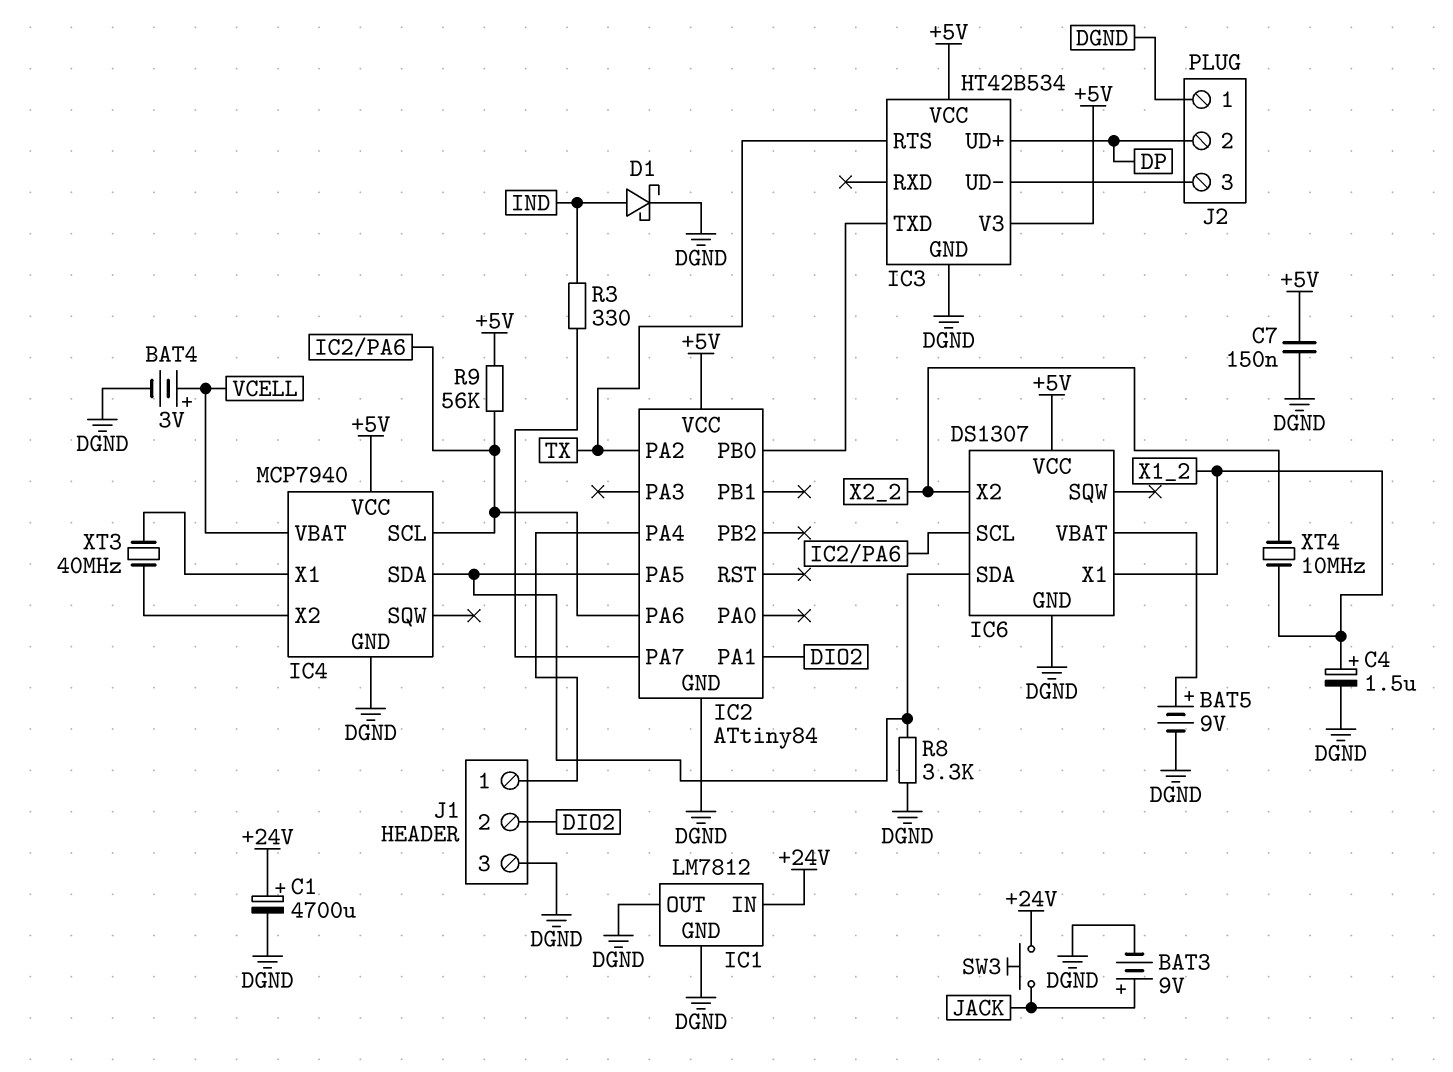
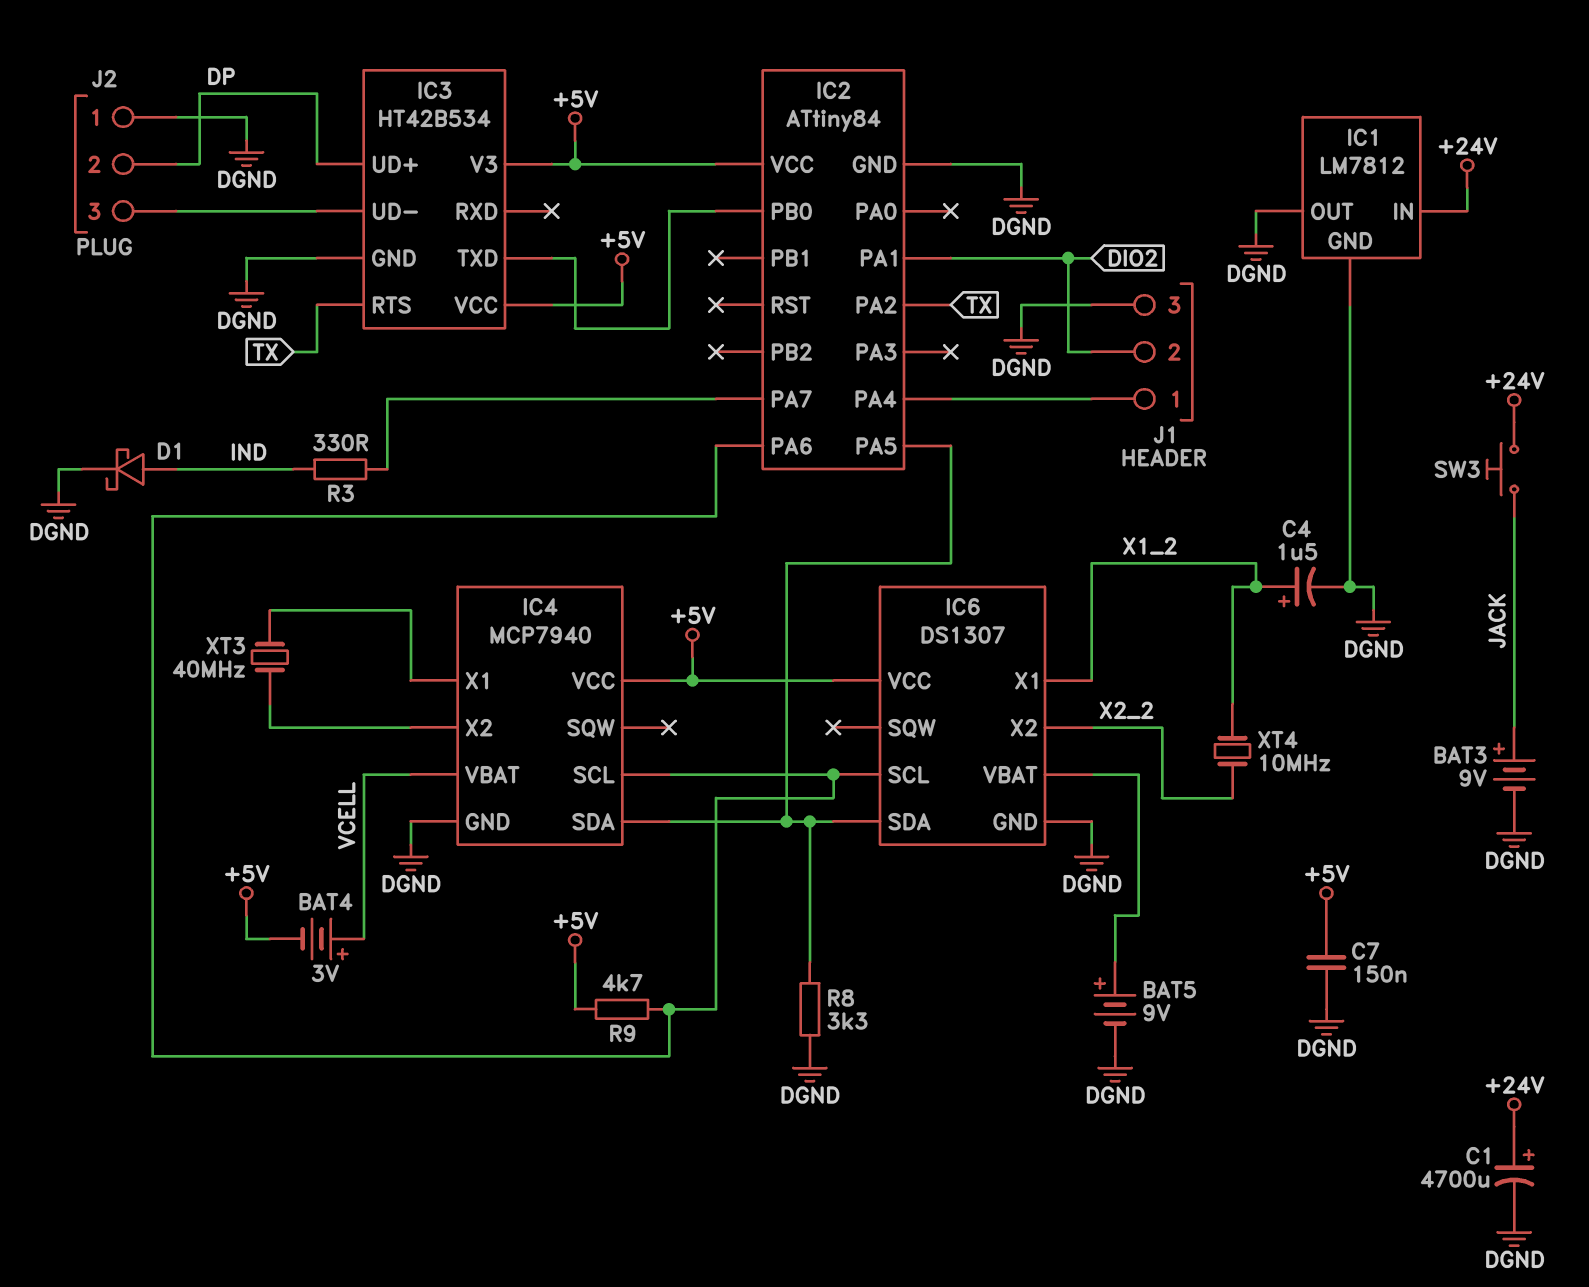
BAT4: 3V (plus VCELL, minus DGND) -> 3V (plus VCELL, minus +5V)
R9: 56k (+5V, IC2/PA6) -> 4.7k (+5V, IC2/PA6)

